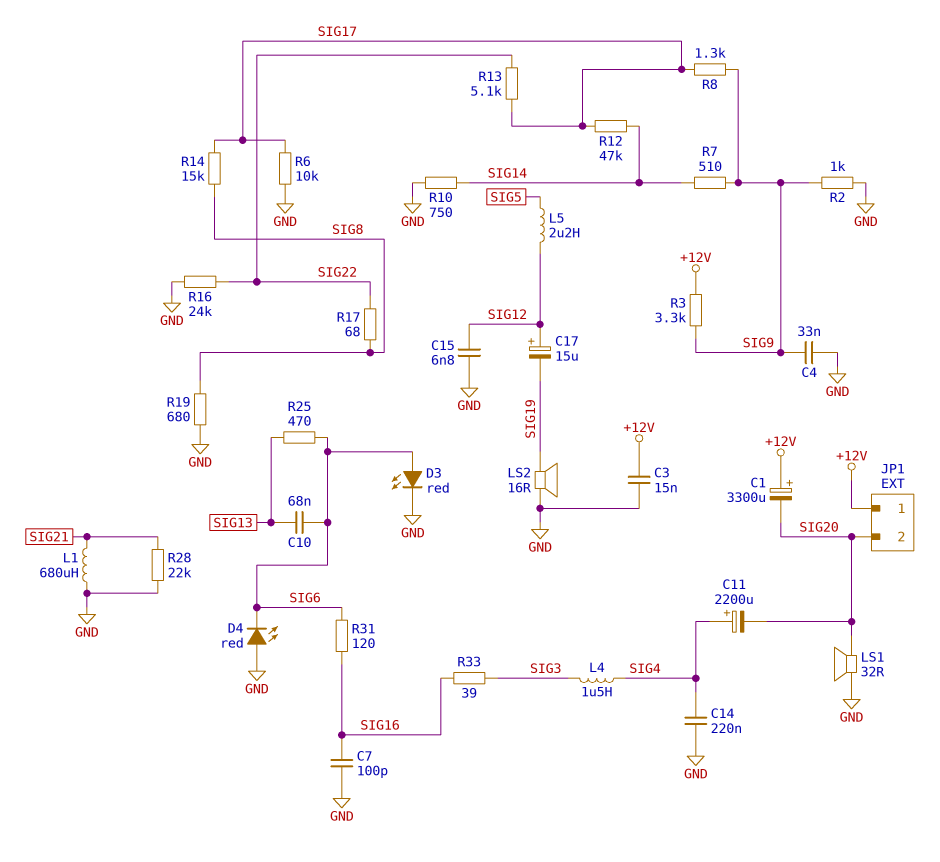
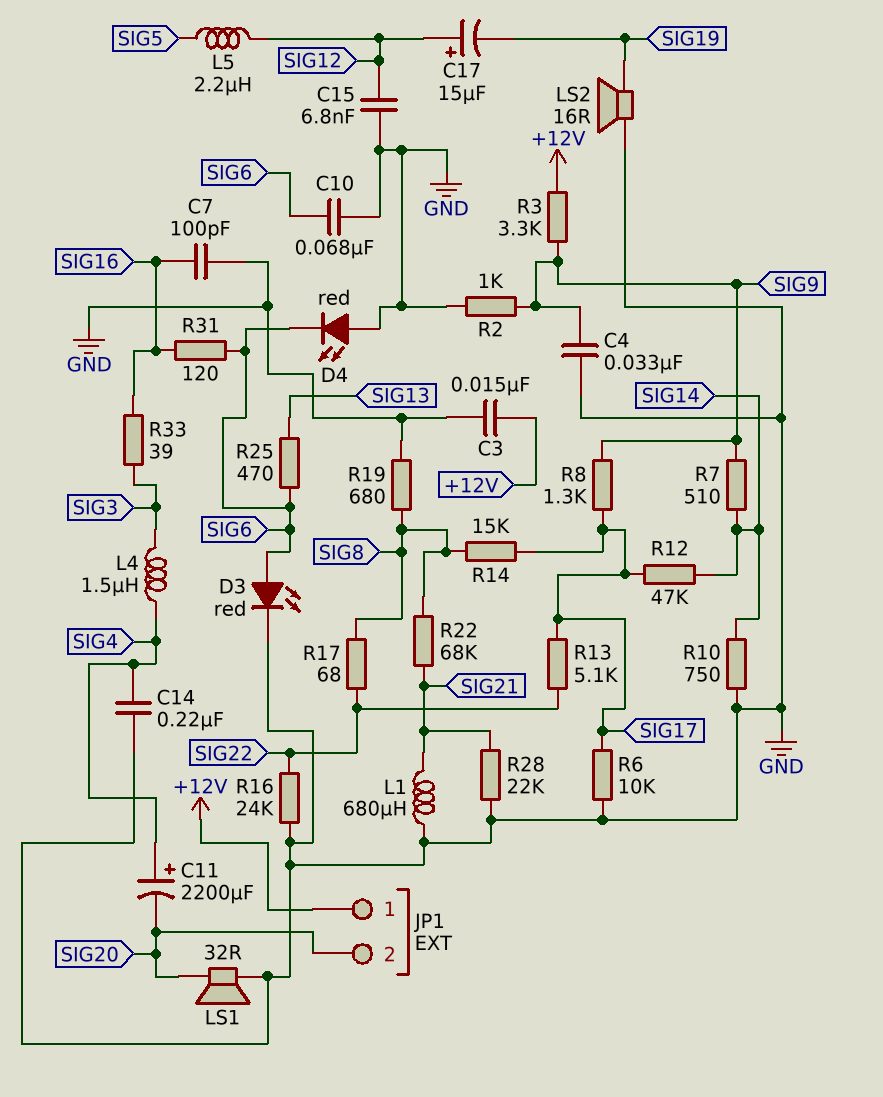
C1: 3300uF (plus +12V, minus SIG20) -> none
C10: 68nF (SIG6, SIG13) -> 68nF (GND, SIG6)
R22: none -> 68k (SIG8, SIG21)

